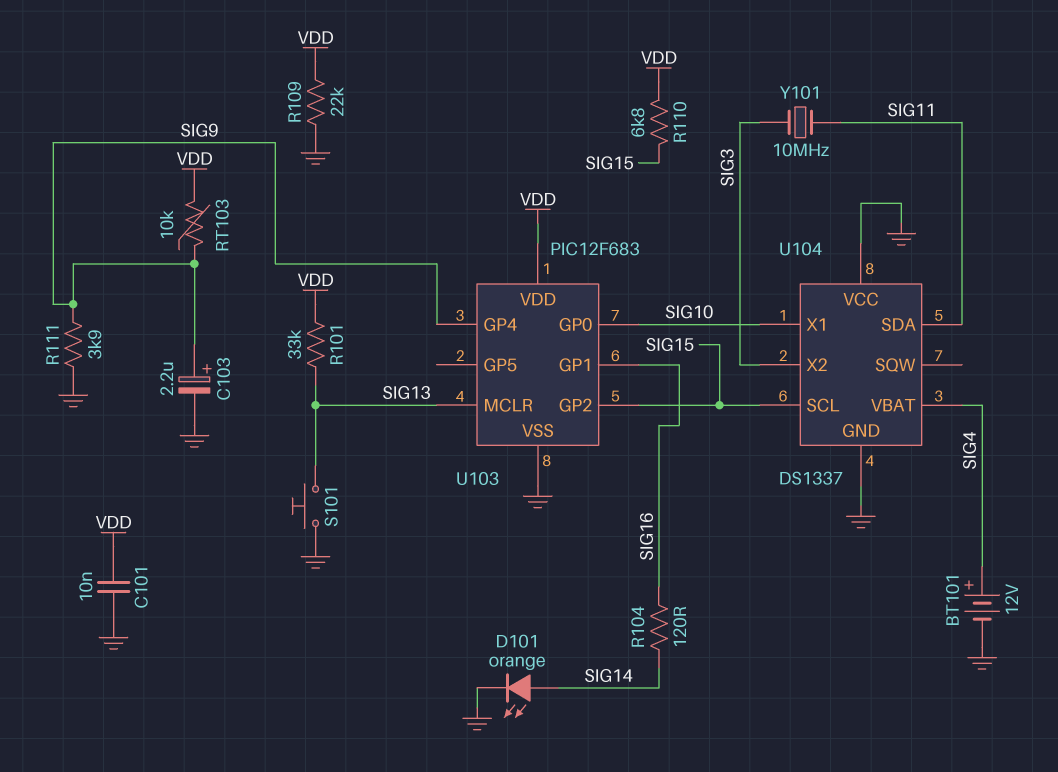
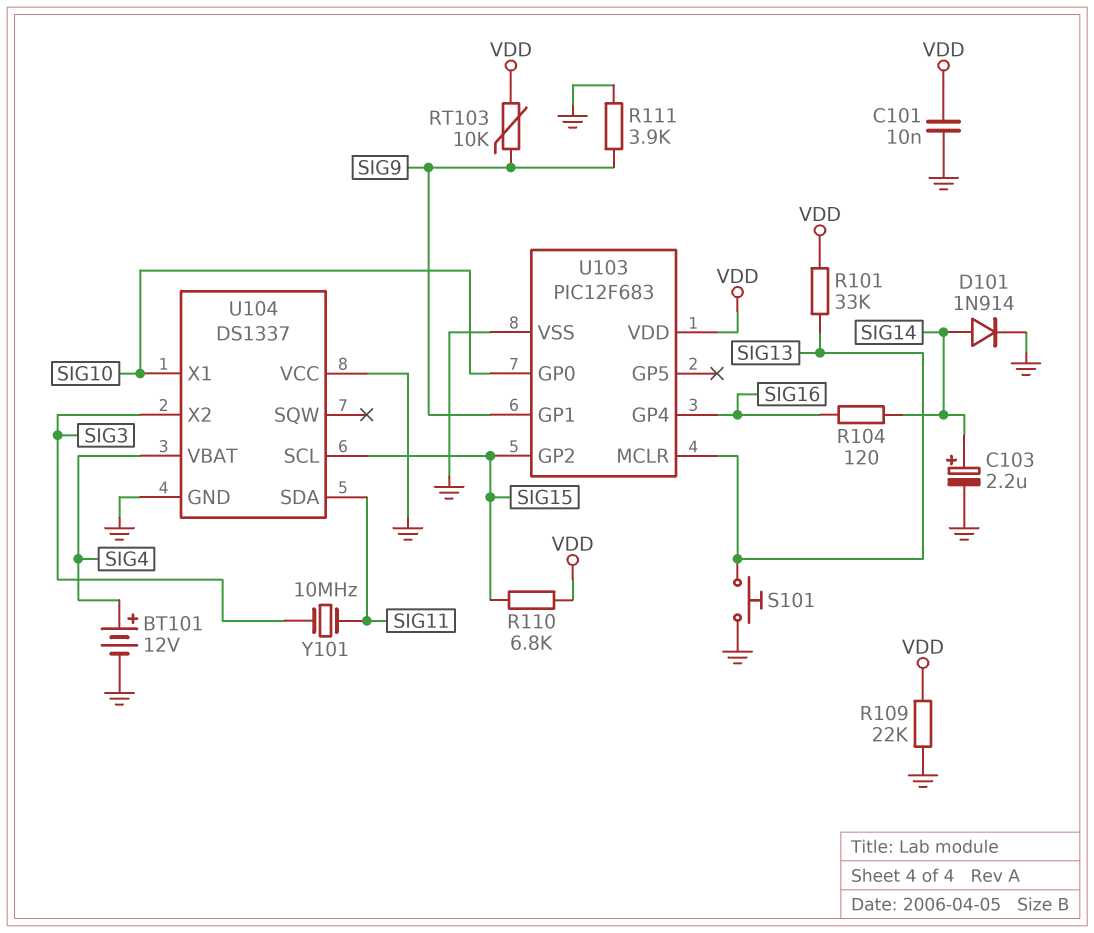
C103: 2.2uF (plus SIG9, minus GND) -> 2.2uF (plus SIG14, minus GND)
D101: LED orange (A SIG14, K GND) -> diode 1N914 (A SIG14, K GND)
U103 pin GP1: SIG16 -> SIG9
U103 pin GP4: SIG9 -> SIG16

